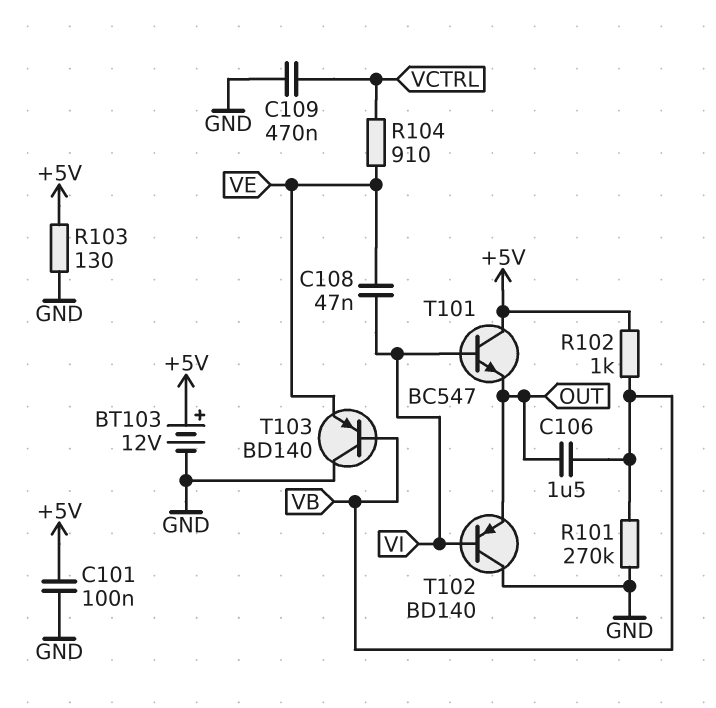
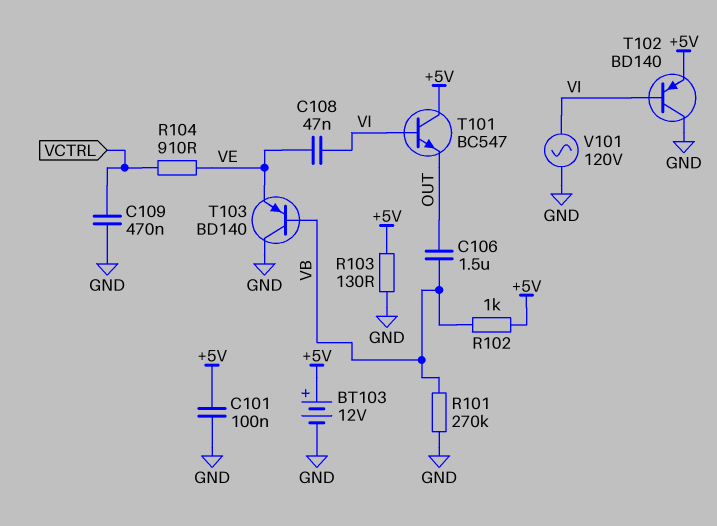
T102: PNP BD140 (B VI, C GND, E OUT) -> PNP BD140 (B VI, C GND, E +5V)
V101: none -> AC 120V (GND, VI)

